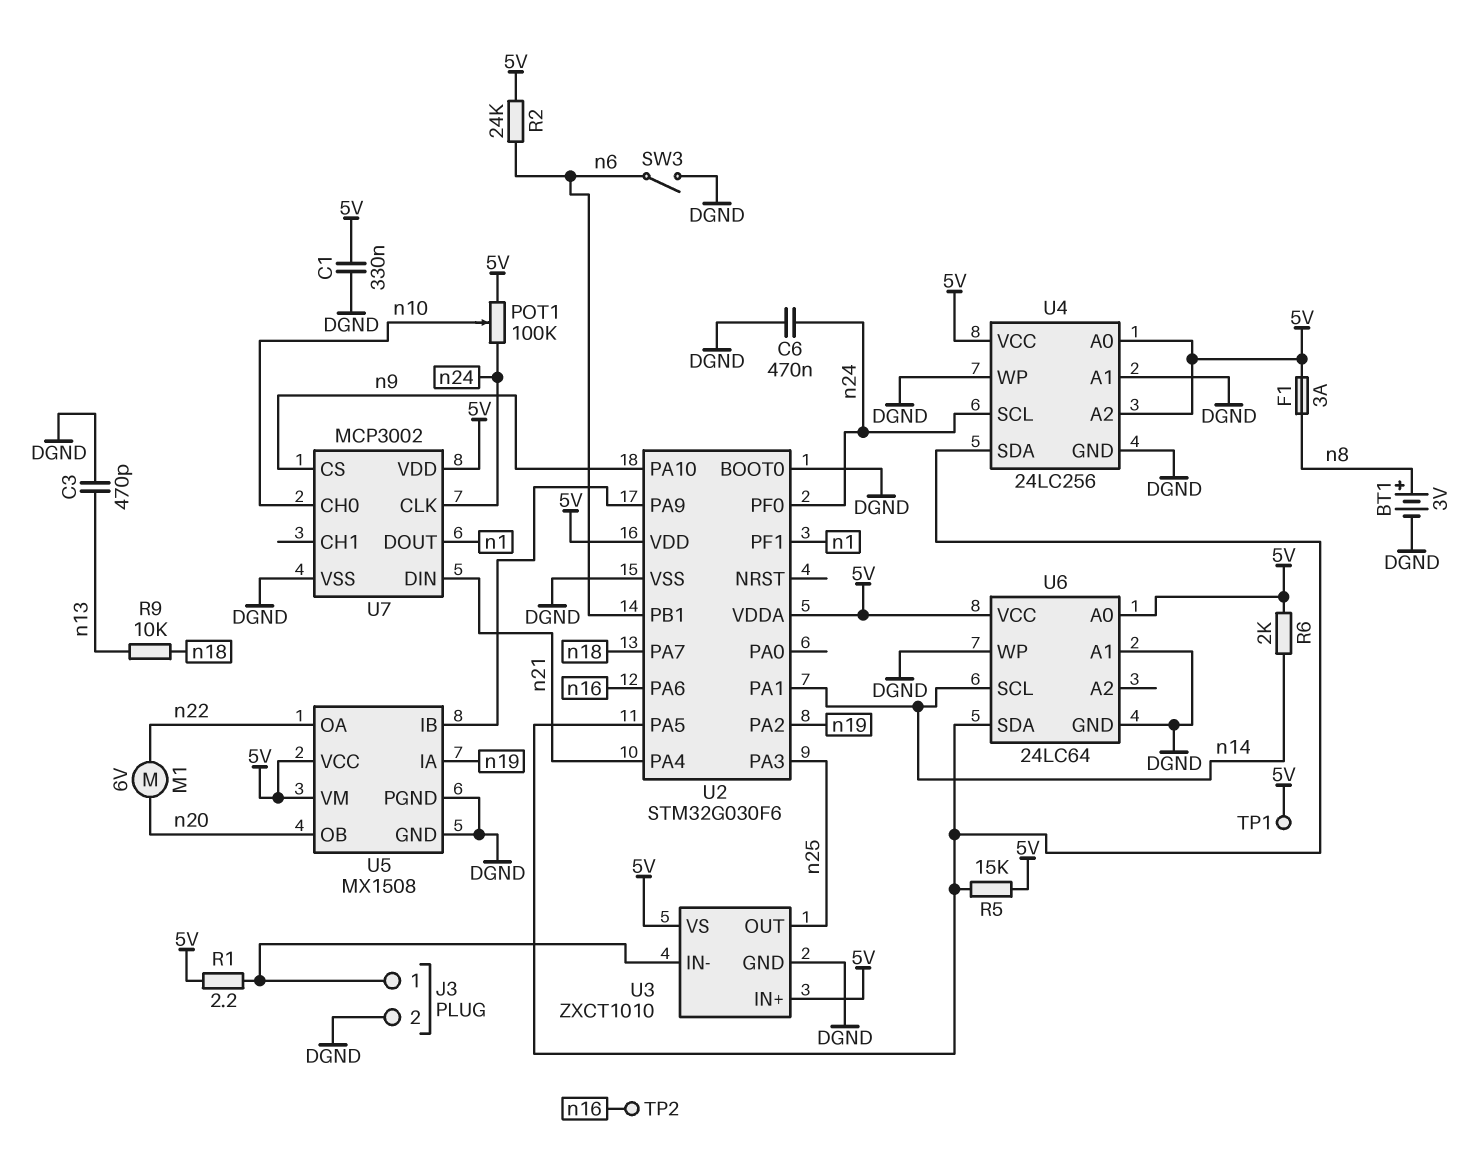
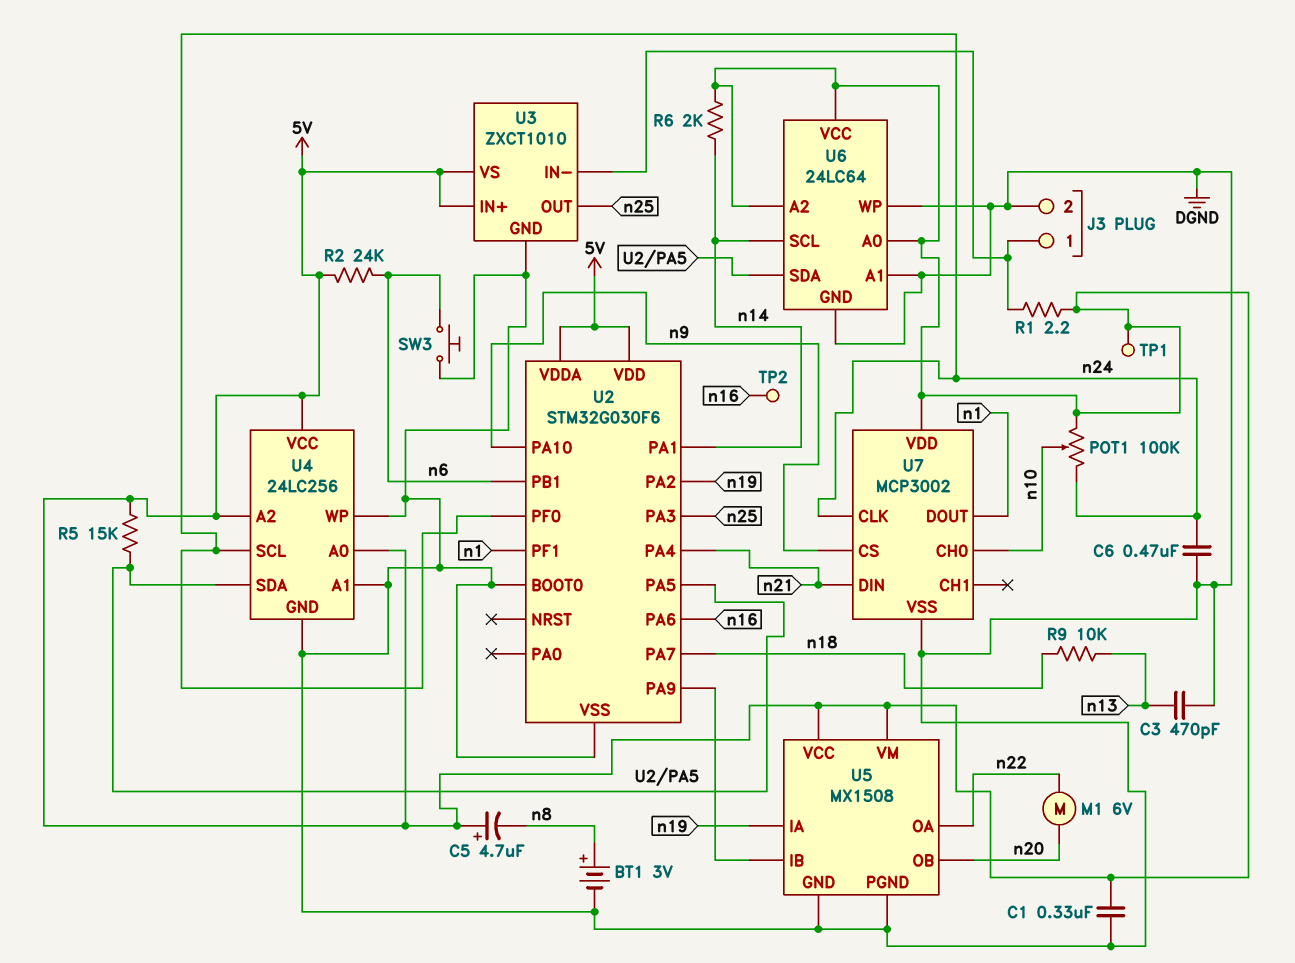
C5: none -> 4.7uF (plus 5V, minus n8)
F1: 3A (5V, n8) -> none
SW3: switch (DGND, n6) -> button (DGND, n6)
U6 pin A2: none -> 5V

